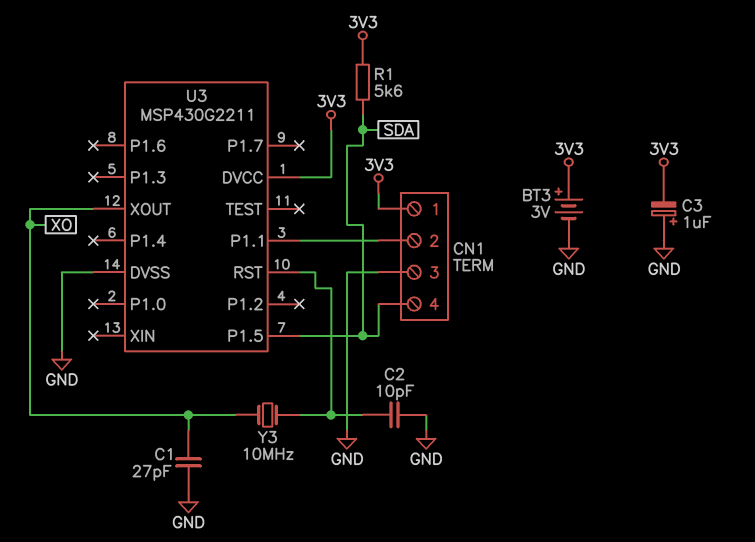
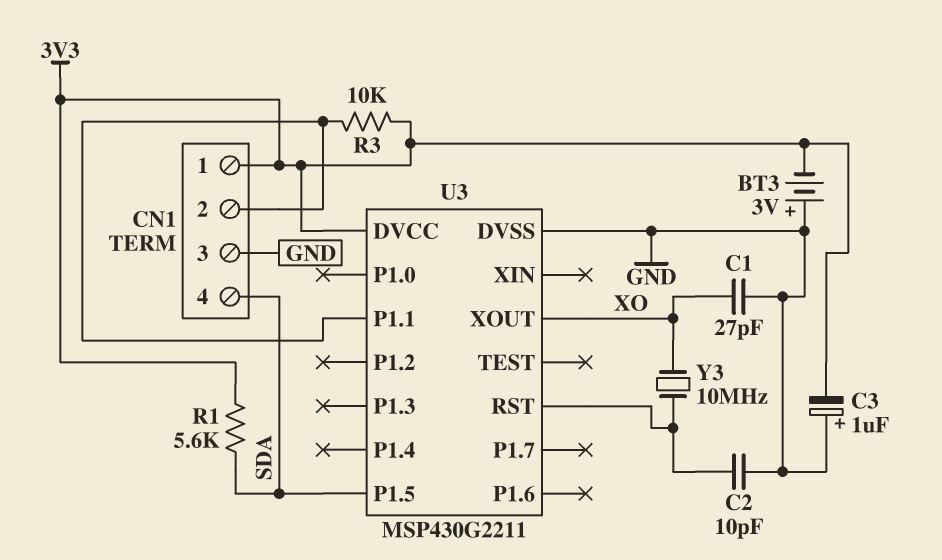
BT3: 3V (plus 3V3, minus GND) -> 3V (plus GND, minus 3V3)
R3: none -> 10k (3V3, CN1/2)

